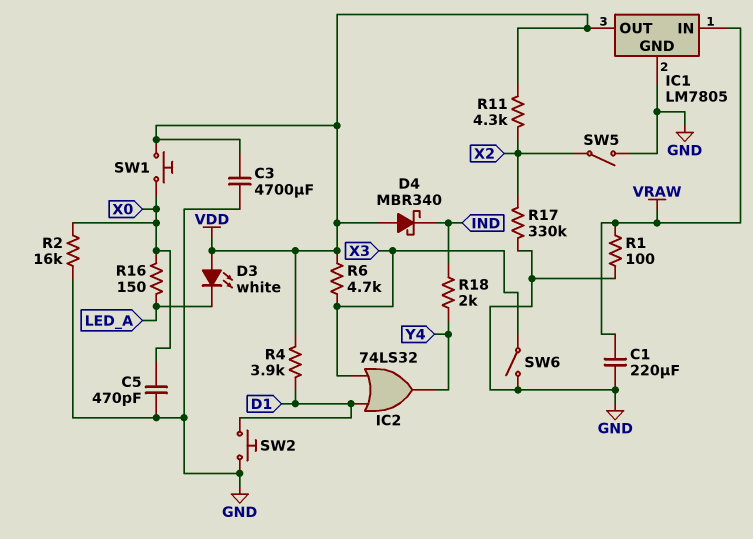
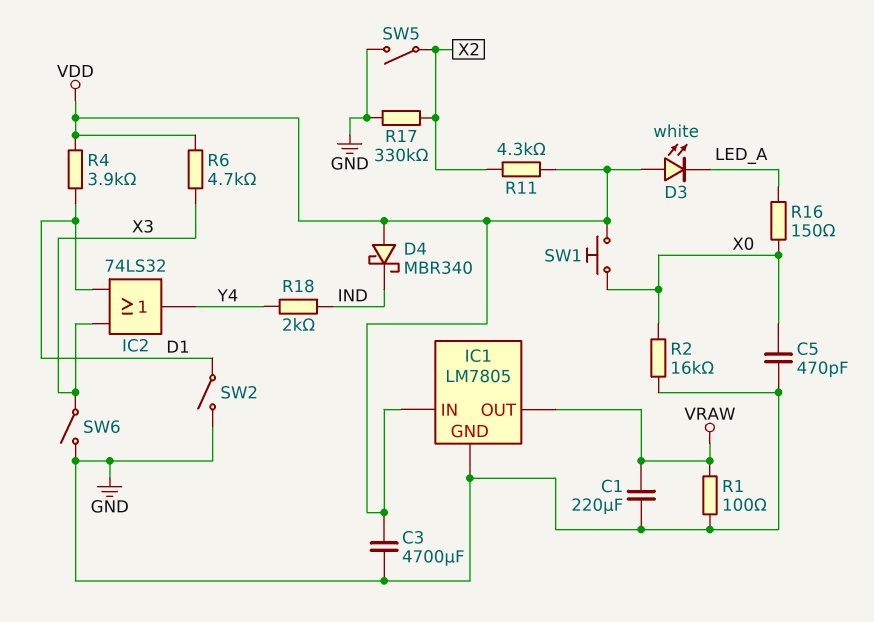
IC1 pin IN: VRAW -> VDD
IC1 pin OUT: VDD -> VRAW
SW2: button (D1, GND) -> switch (D1, GND)

